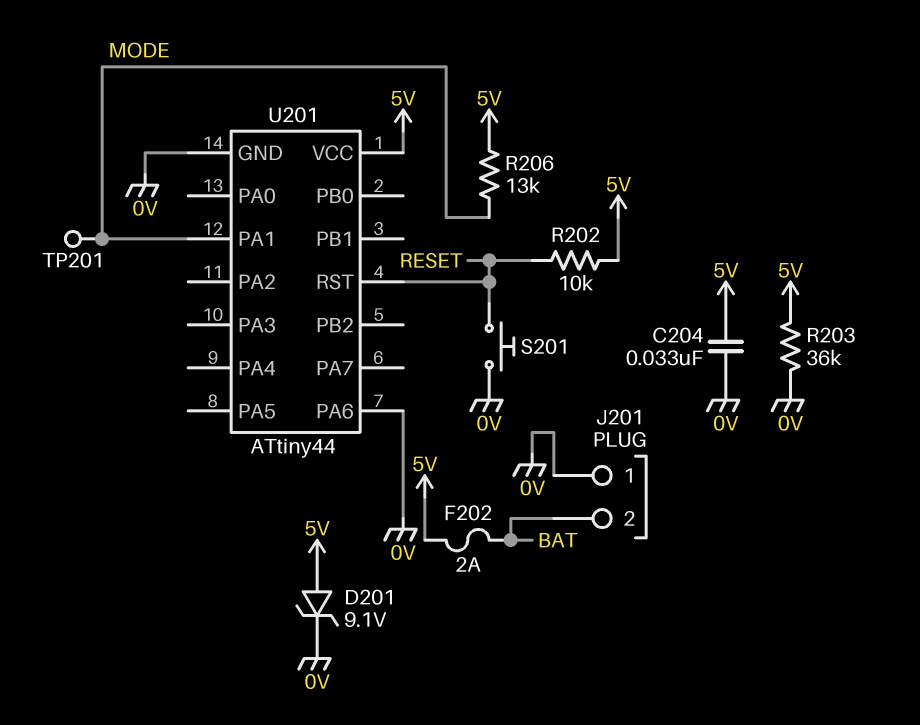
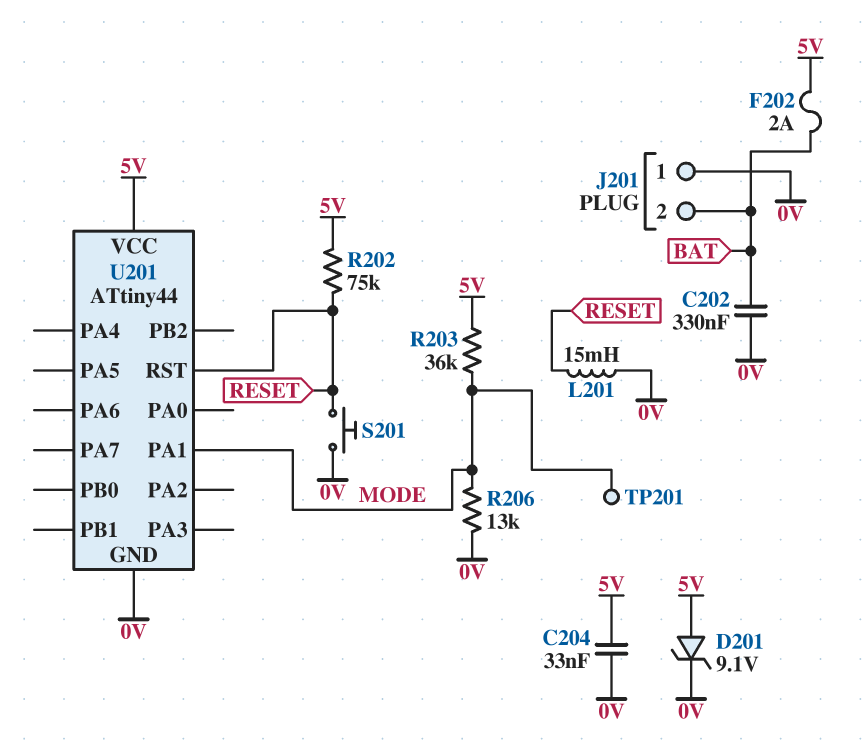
C202: none -> 330nF (0V, BAT)
L201: none -> 15mH (0V, RESET)
R202: 10k (5V, RESET) -> 75k (5V, RESET)
R203: 36k (0V, 5V) -> 36k (5V, MODE)
R206: 13k (5V, MODE) -> 13k (0V, MODE)
U201 pin PA6: 0V -> none

